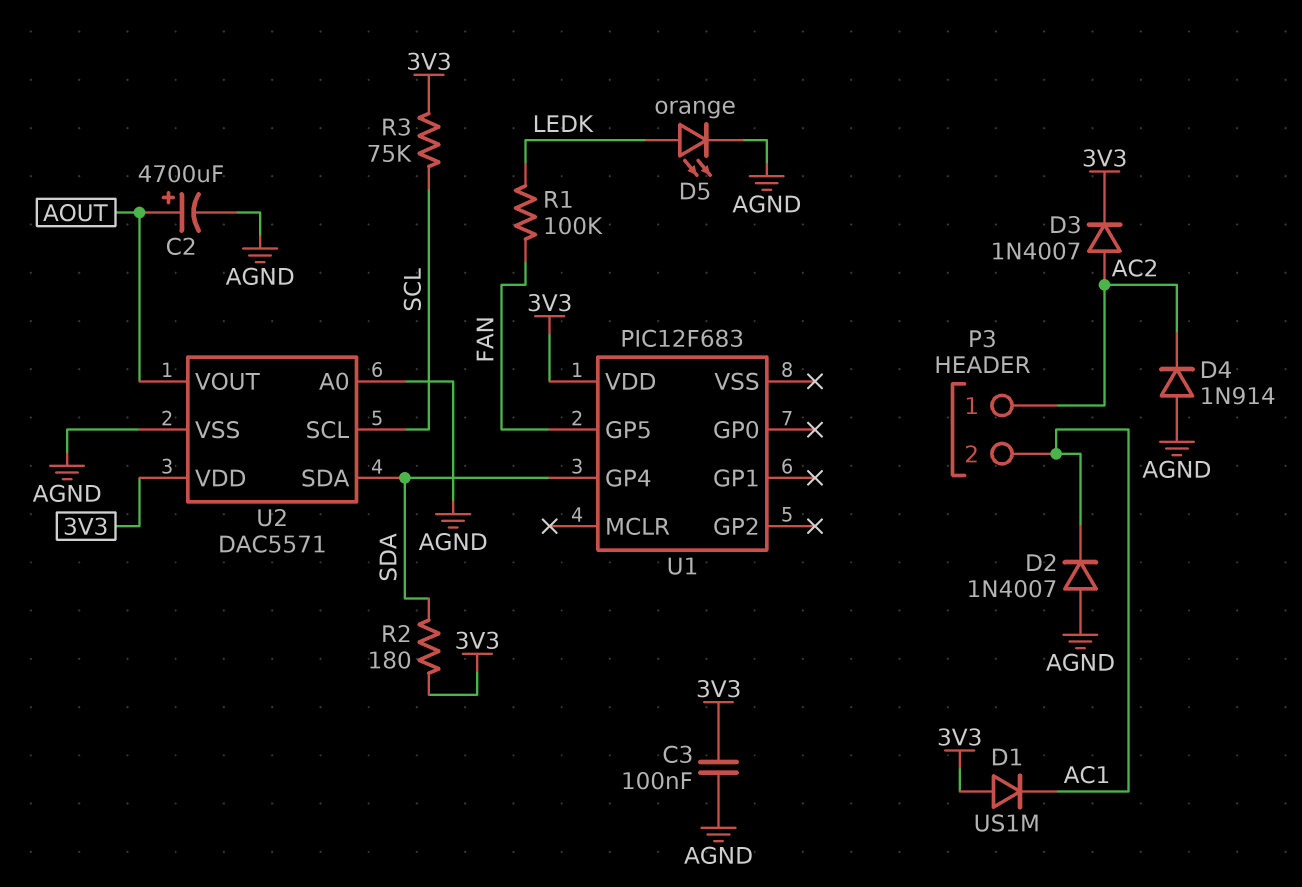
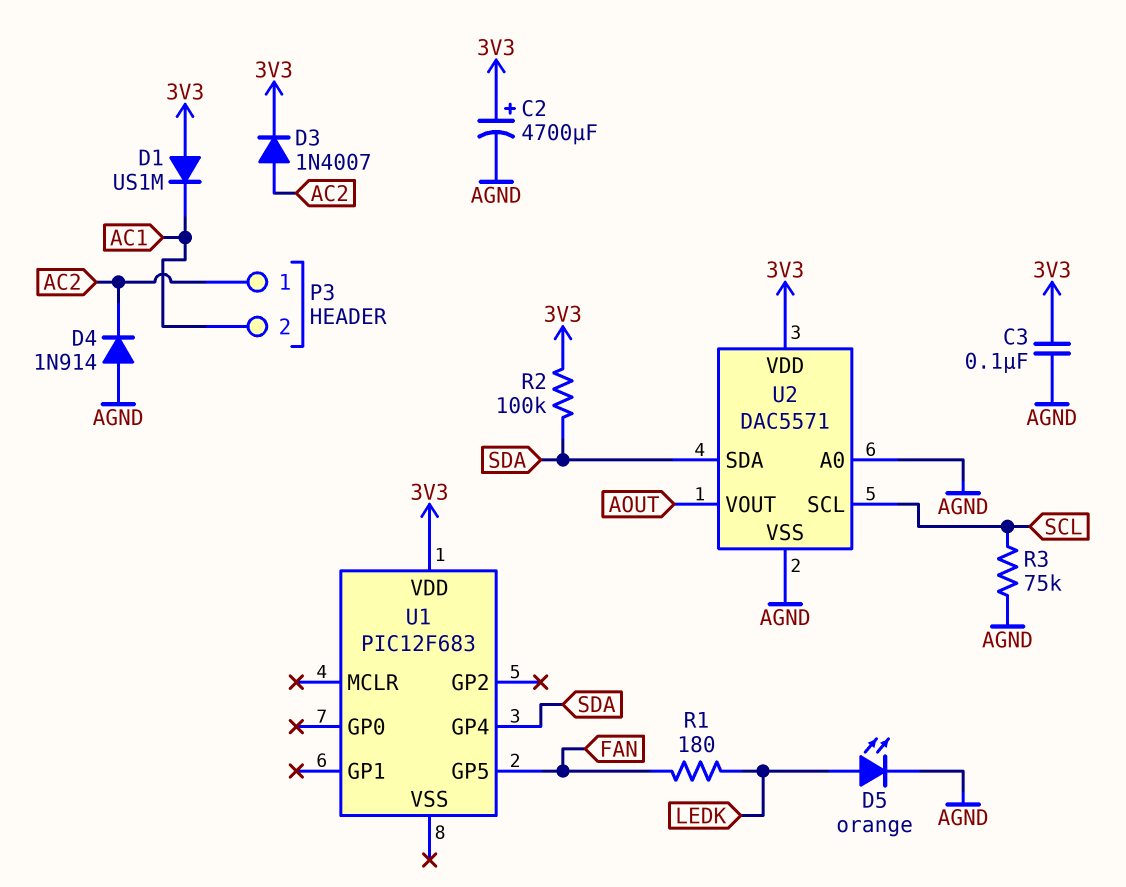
C2: 4700uF (plus AOUT, minus AGND) -> 4700uF (plus 3V3, minus AGND)
D2: diode 1N4007 (A AGND, K AC1) -> none
R1: 100k (FAN, LEDK) -> 180 (FAN, LEDK)
R2: 180 (3V3, SDA) -> 100k (3V3, SDA)
R3: 75k (3V3, SCL) -> 75k (AGND, SCL)

